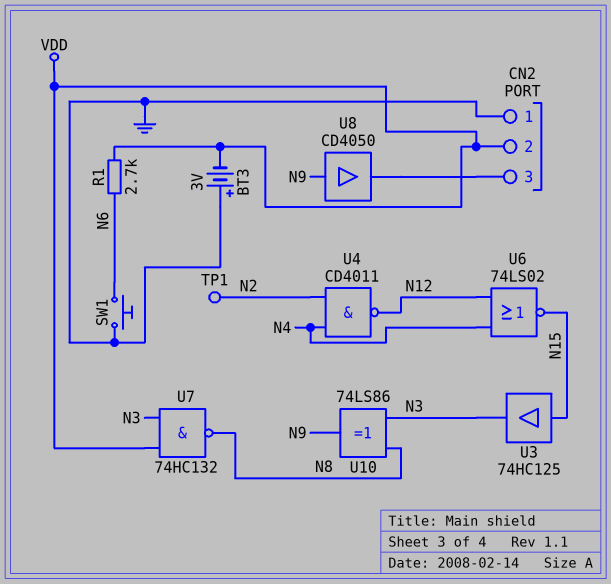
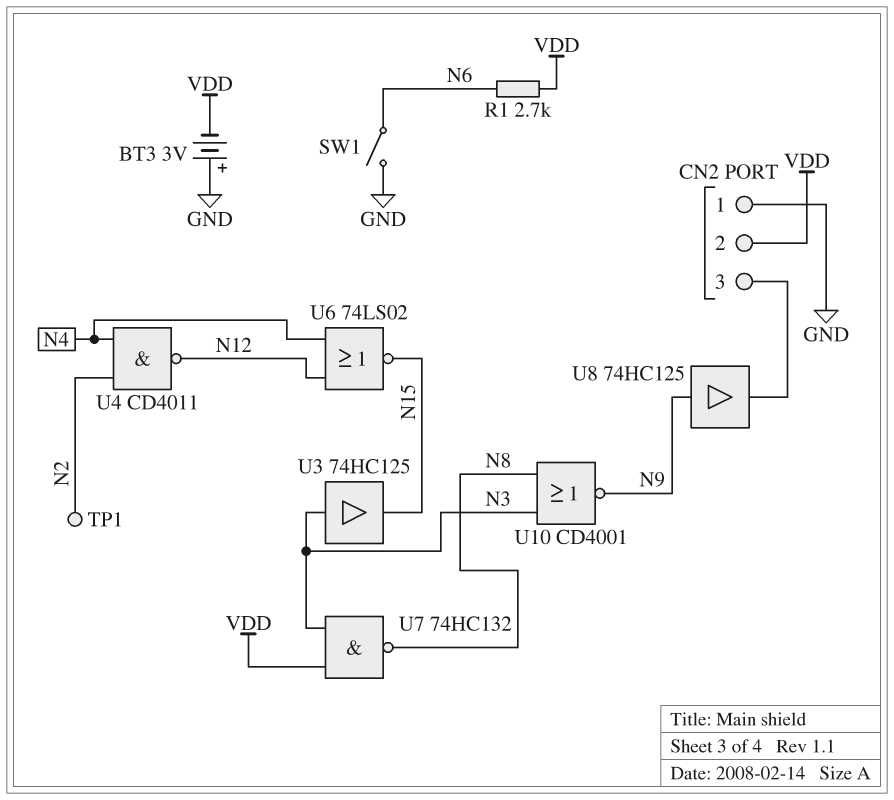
SW1: button (GND, N6) -> switch (GND, N6)
U3: buffer 74HC125 (in N15, out N3) -> buffer 74HC125 (in N3, out N15)
U8: buffer CD4050 (in N9, out CN2/3) -> buffer 74HC125 (in N9, out CN2/3)
U10: XOR 74LS86 (in N3, in N8, out N9) -> NOR CD4001 (in N3, in N8, out N9)

